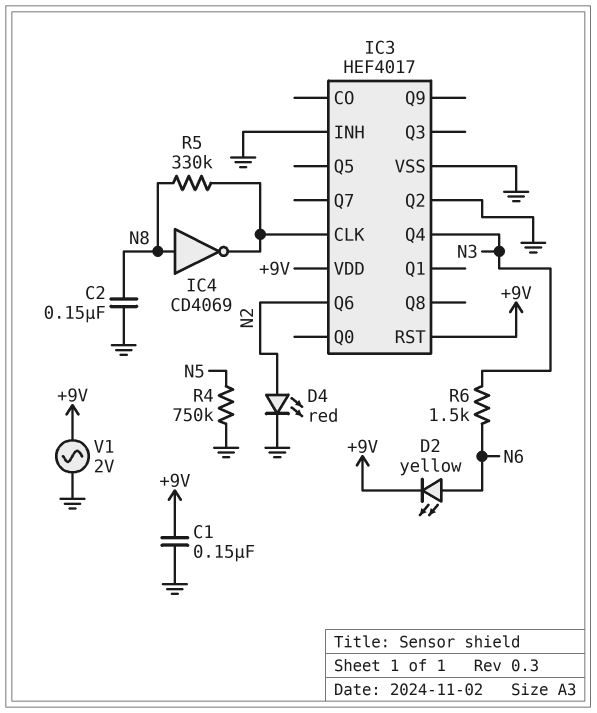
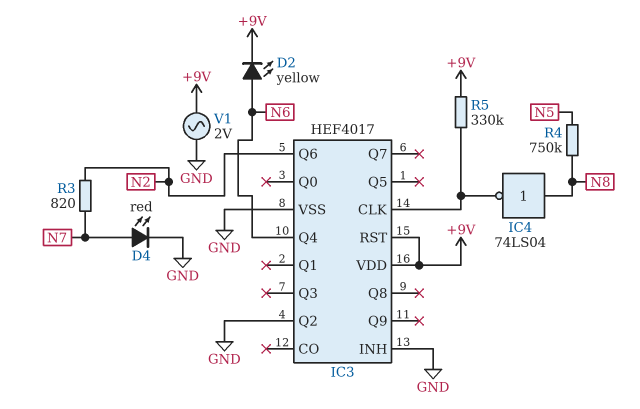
C1: 150nF (+9V, GND) -> none
C2: 150nF (GND, N8) -> none
D4: LED red (A N2, K GND) -> LED red (A N7, K GND)
IC3 pin Q4: N3 -> N6
IC4: NOT CD4069 (in N8, out IC3/CLK) -> NOT 74LS04 (in N8, out IC3/CLK)
R3: none -> 820 (N2, N7)
R4: 750k (GND, N5) -> 750k (N5, N8)
R5: 330k (IC3/CLK, N8) -> 330k (+9V, IC3/CLK)
R6: 1.5k (N3, N6) -> none

